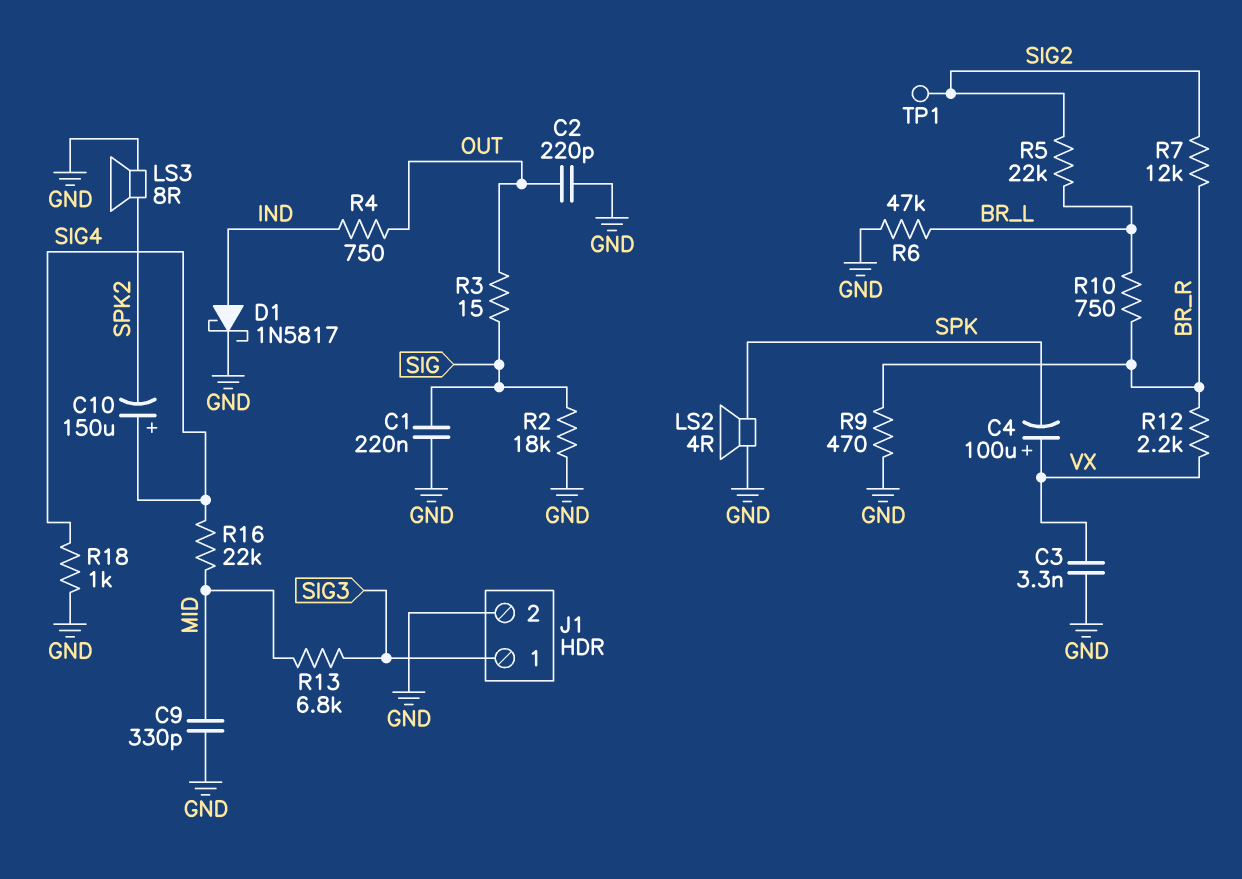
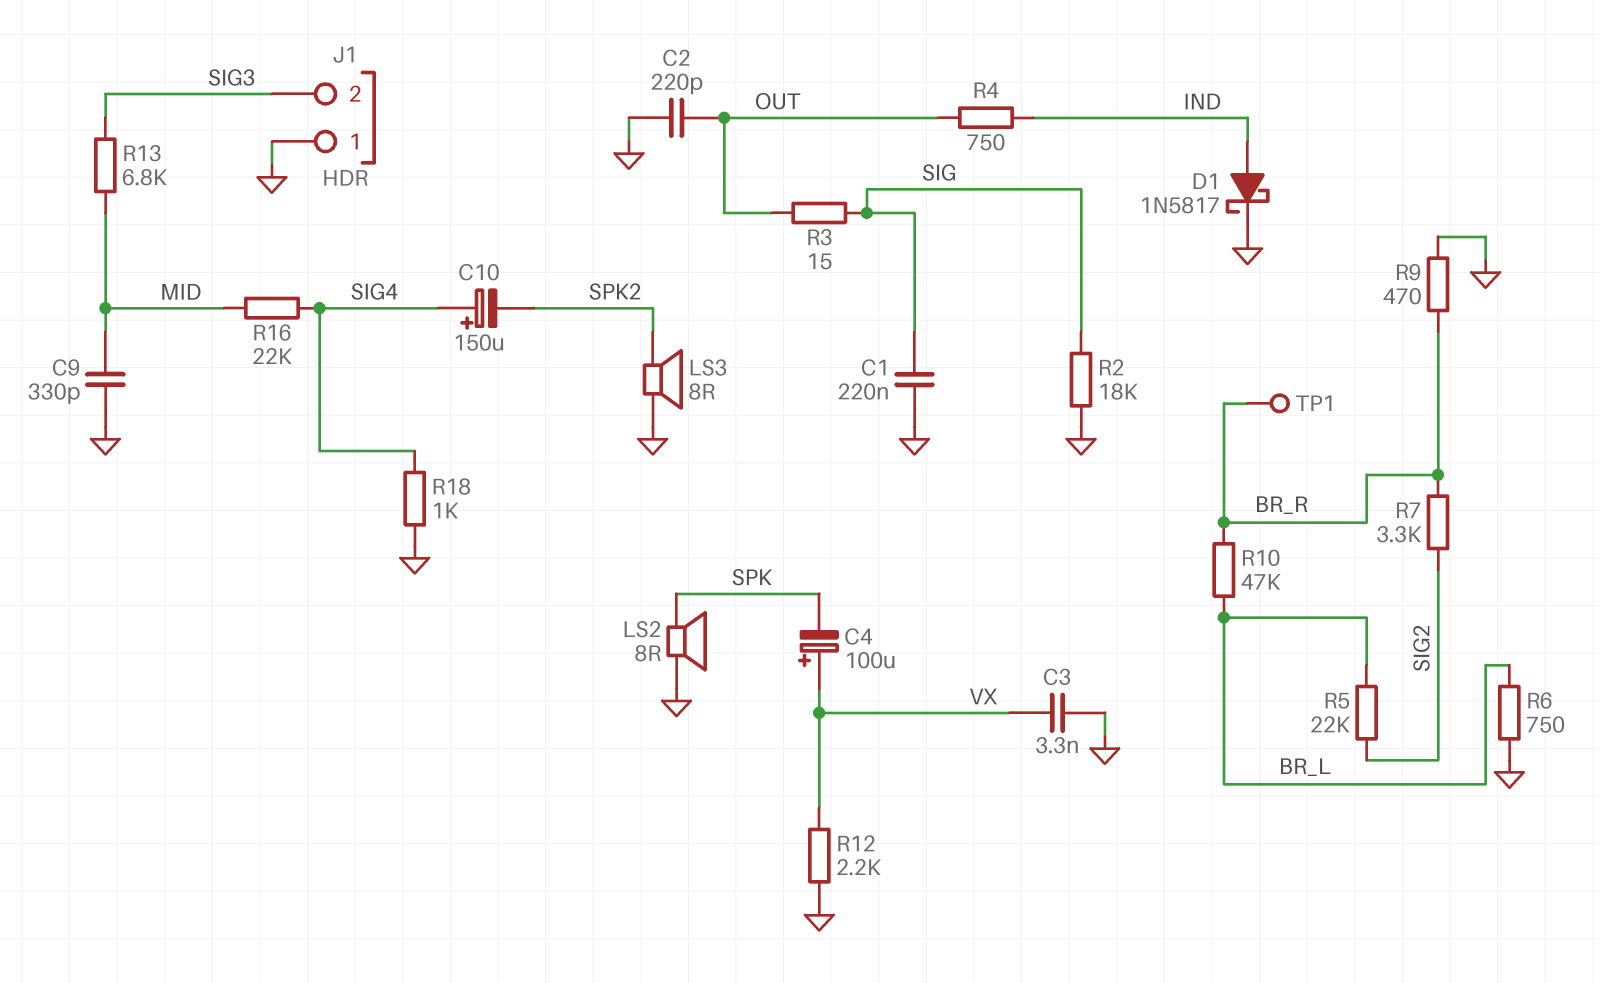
J1 pin 1: SIG3 -> GND
J1 pin 2: GND -> SIG3
LS2: speaker 4R (GND, SPK) -> speaker 8R (GND, SPK)
R6: 47k (BR_L, GND) -> 750 (BR_L, GND)
R7: 12k (BR_R, SIG2) -> 3.3k (BR_R, SIG2)
R10: 750 (BR_L, BR_R) -> 47k (BR_L, BR_R)
R12: 2.2k (BR_R, VX) -> 2.2k (GND, VX)
TP1: test point (SIG2) -> test point (BR_R)

